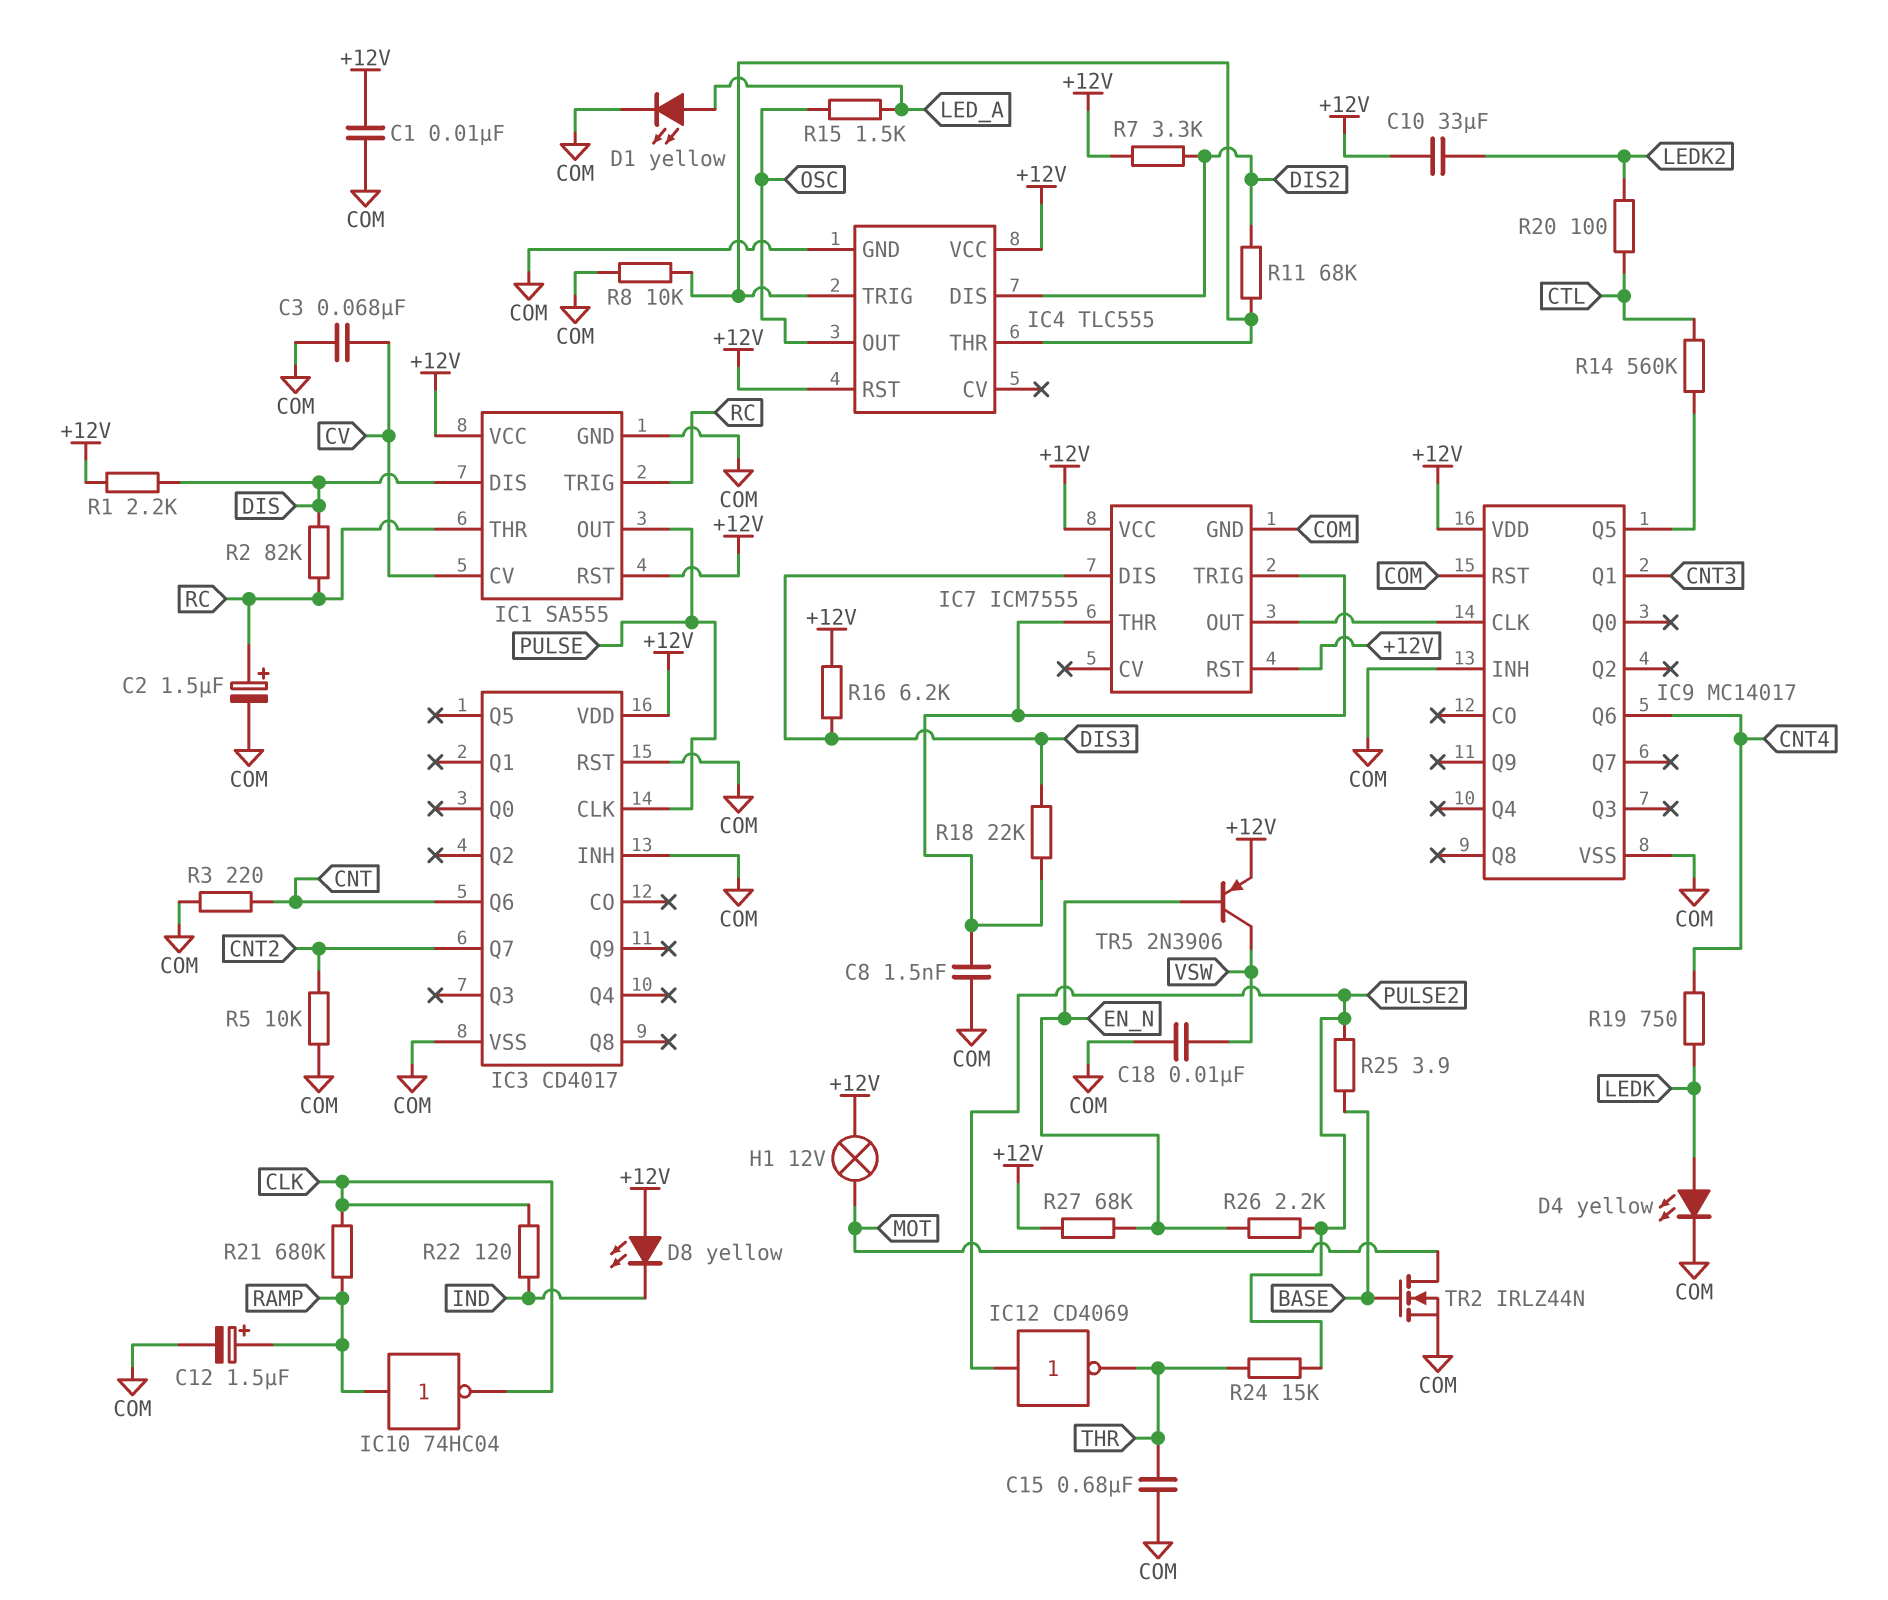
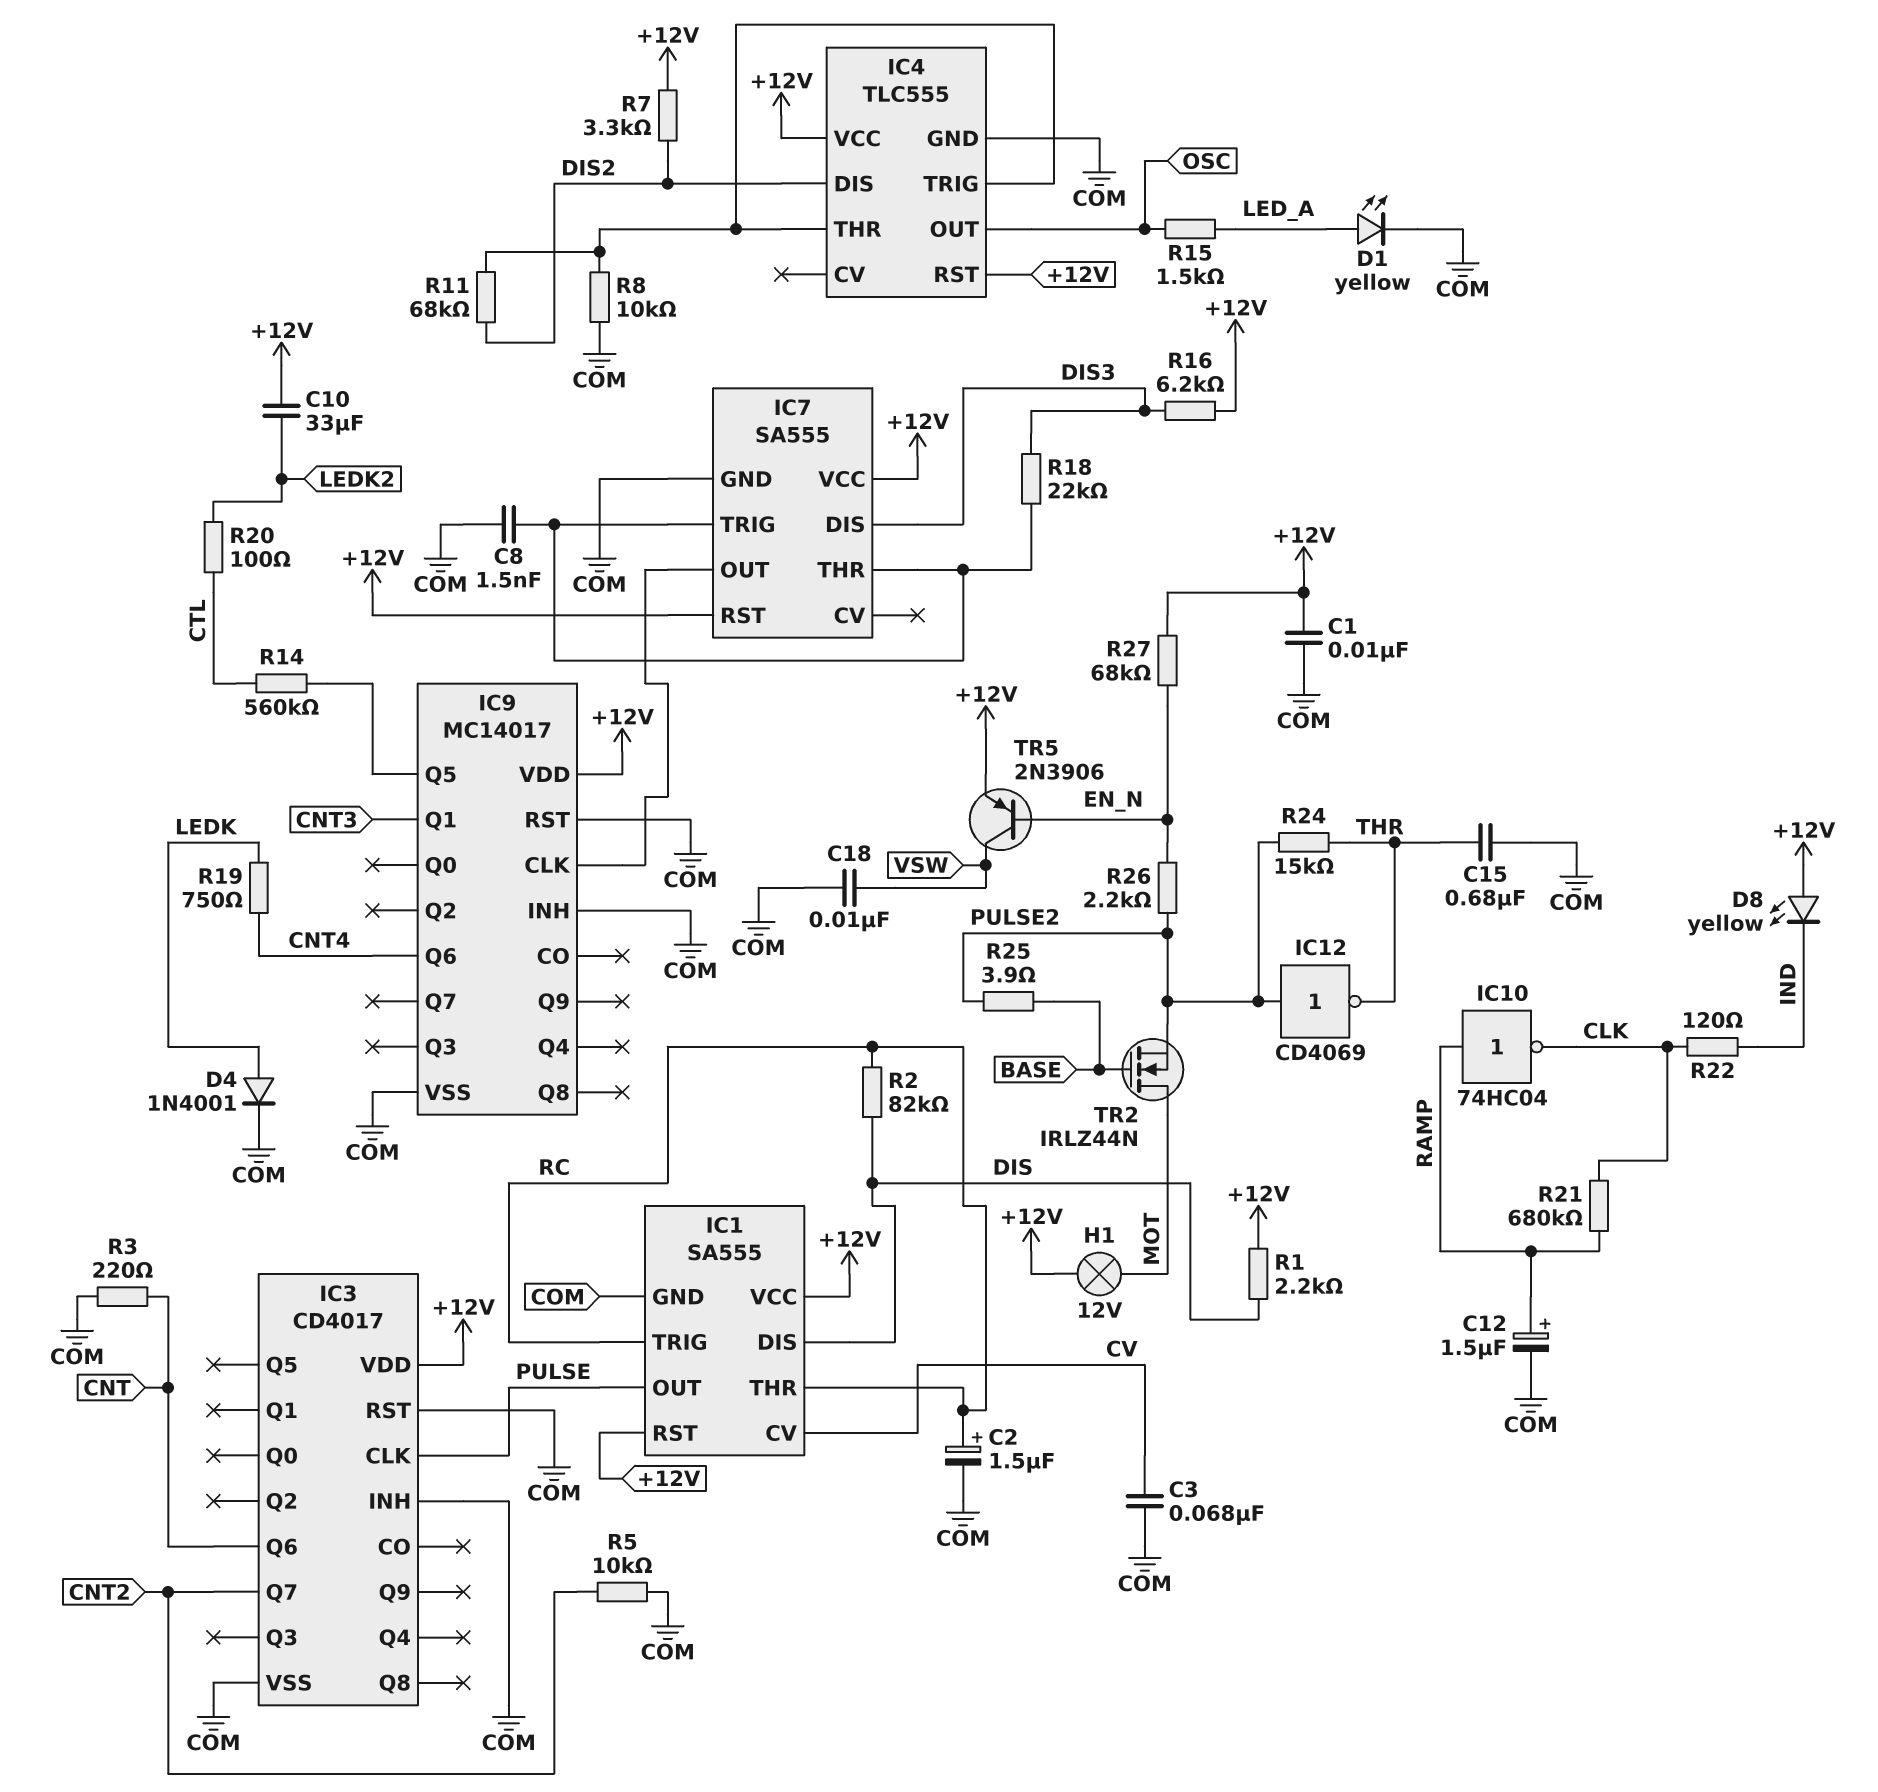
D4: LED yellow (A LEDK, K COM) -> diode 1N4001 (A LEDK, K COM)
IC7: ICM7555 -> SA555
TR2: NMOS IRLZ44N (G BASE, D MOT, S COM) -> NMOS IRLZ44N (G BASE, D MOT, S PULSE2)

